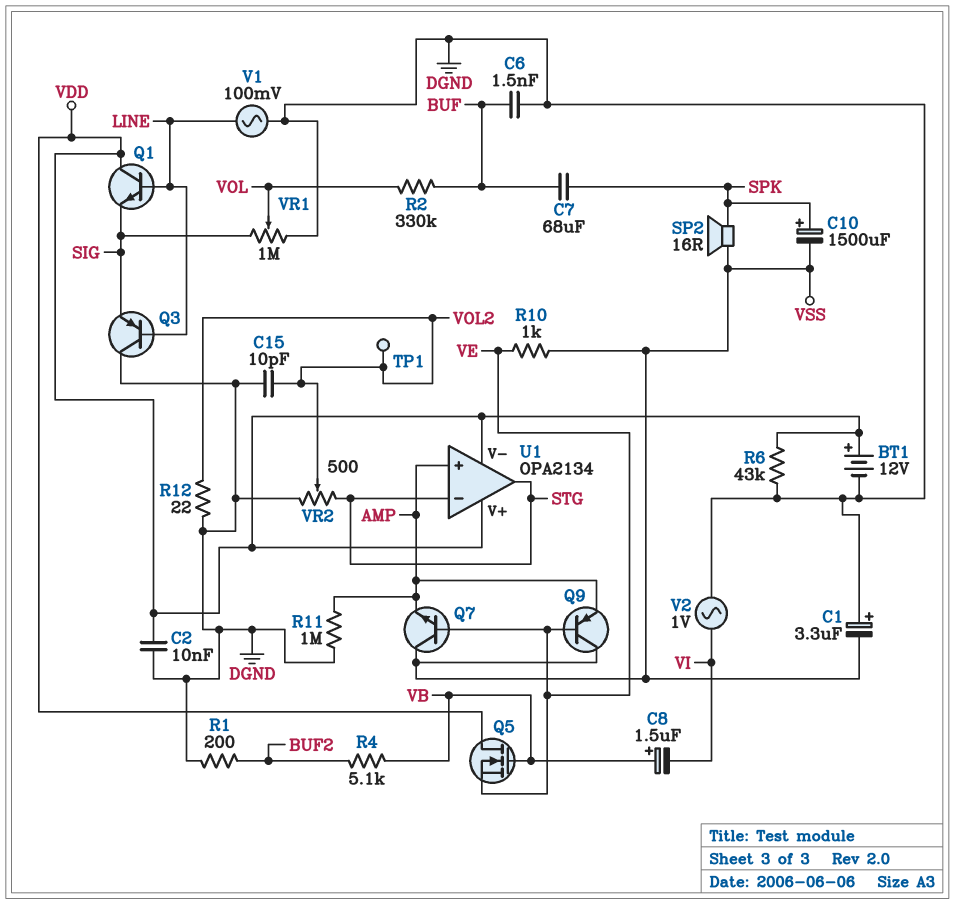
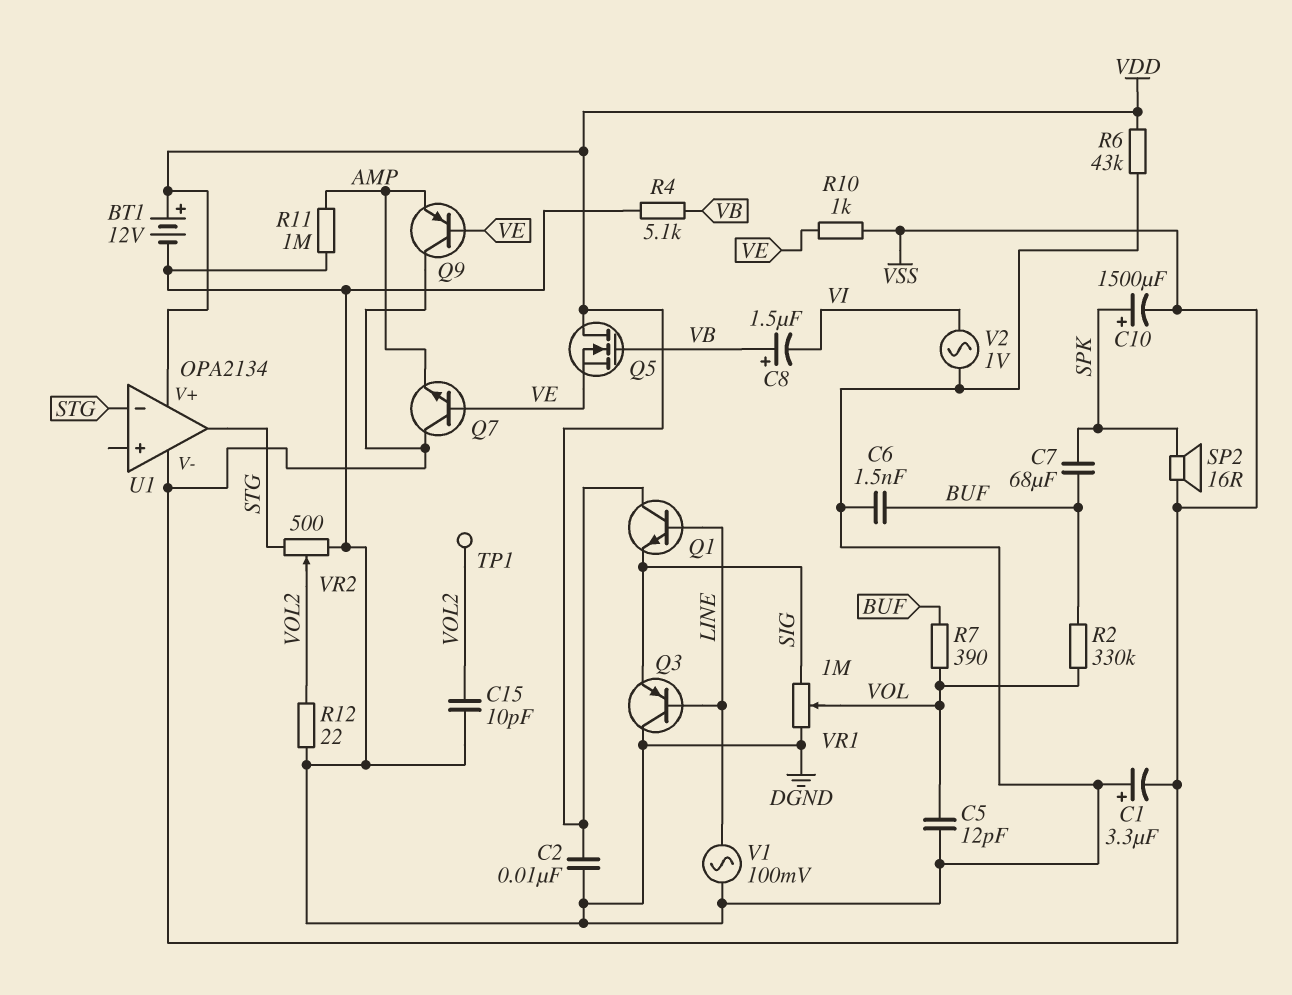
C5: none -> 12pF (DGND, VOL)
R1: 200 (BUF2, DGND) -> none
R4: 5.1k (BUF2, VB) -> 5.1k (DGND, VB)
R7: none -> 390 (BUF, VOL)
U1 pin V-: VDD -> VSS
U1 pin in+: AMP -> none

